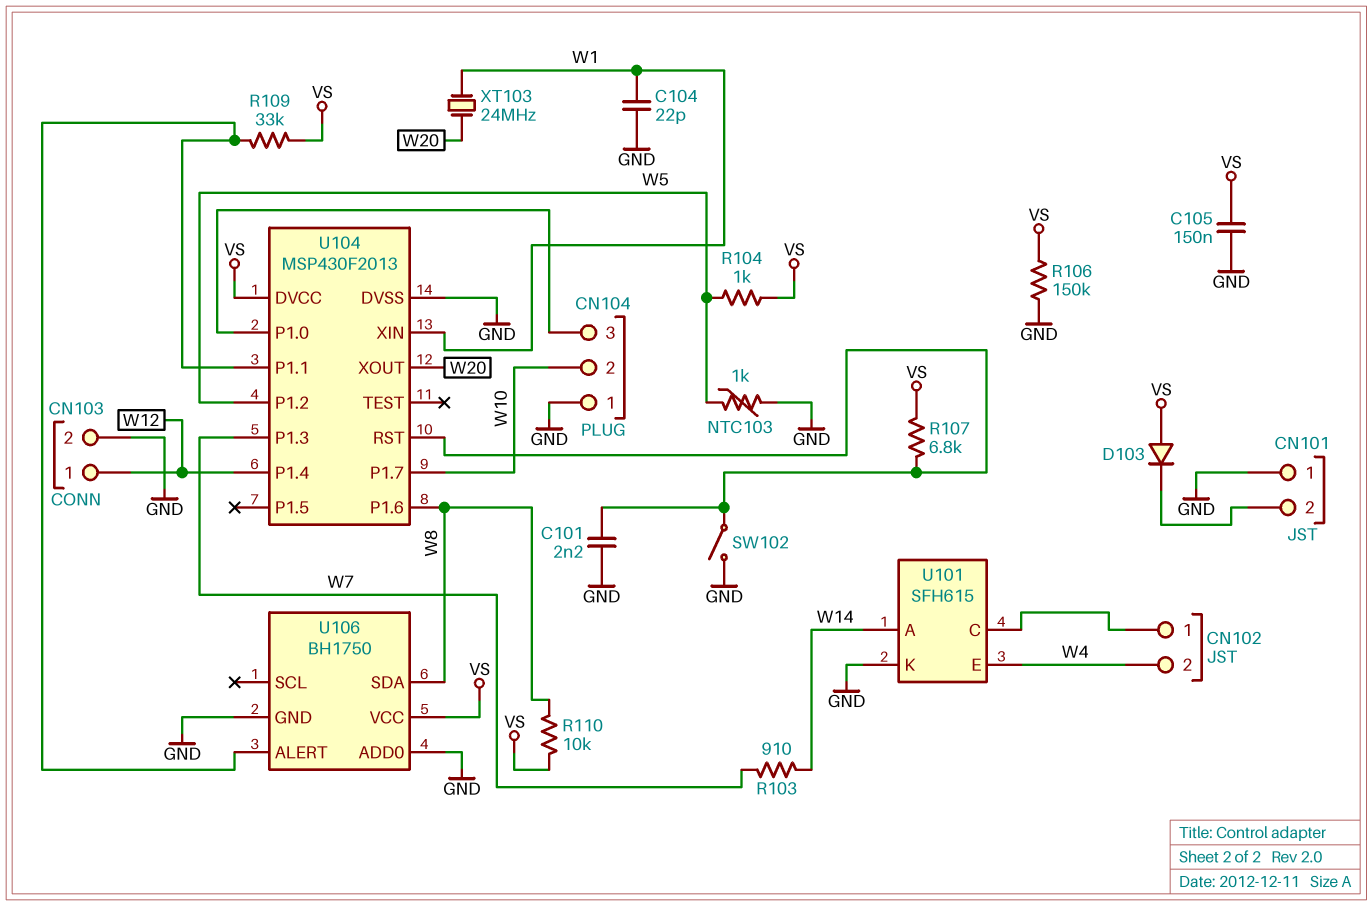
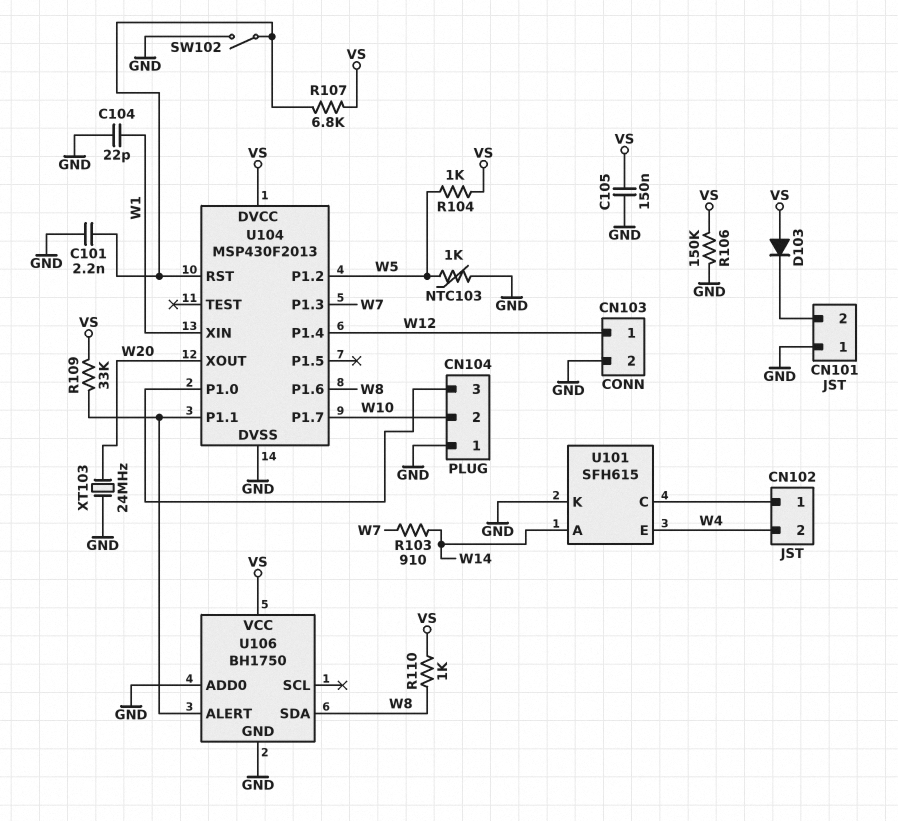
R110: 10k (VS, W8) -> 1k (VS, W8)
XT103: 24MHz (W1, W20) -> 24MHz (GND, W20)

